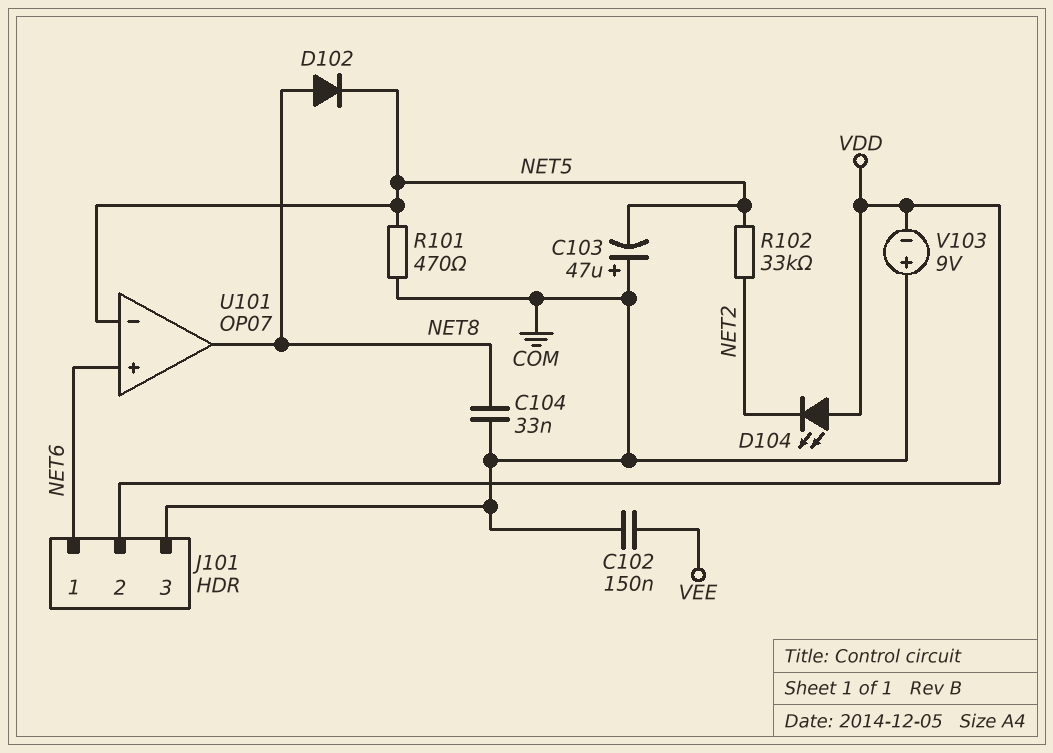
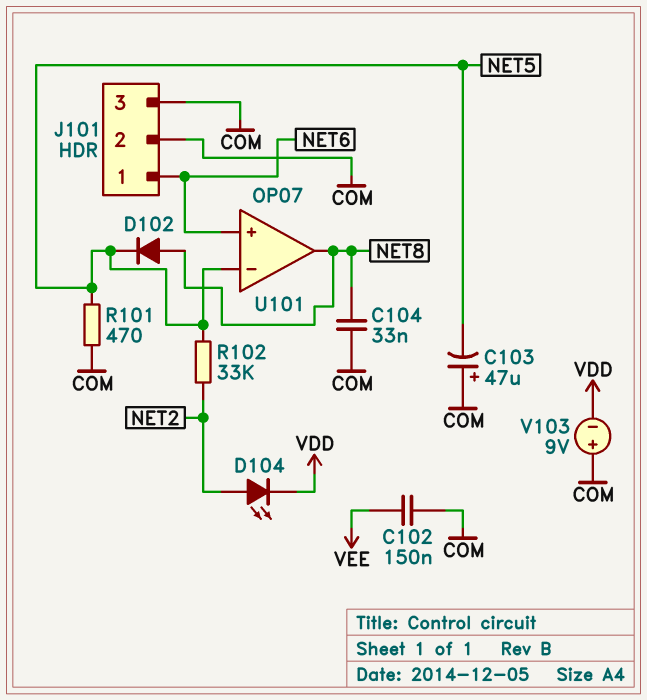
D104: LED (A VDD, K NET2) -> LED (A NET2, K VDD)
J101 pin 2: VDD -> COM

